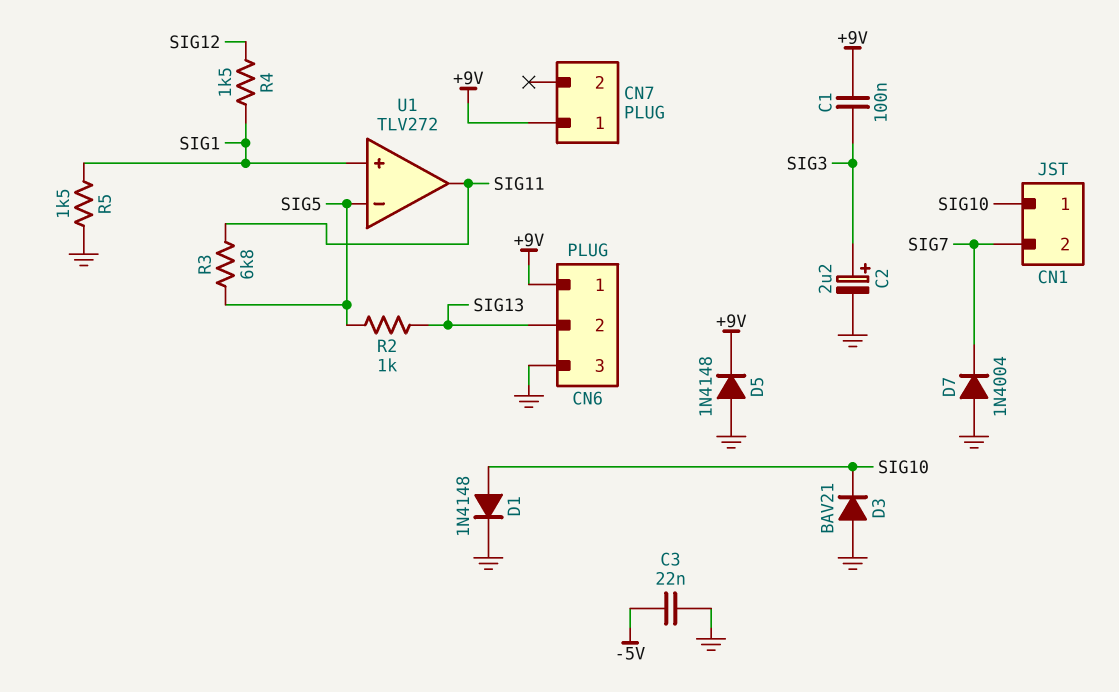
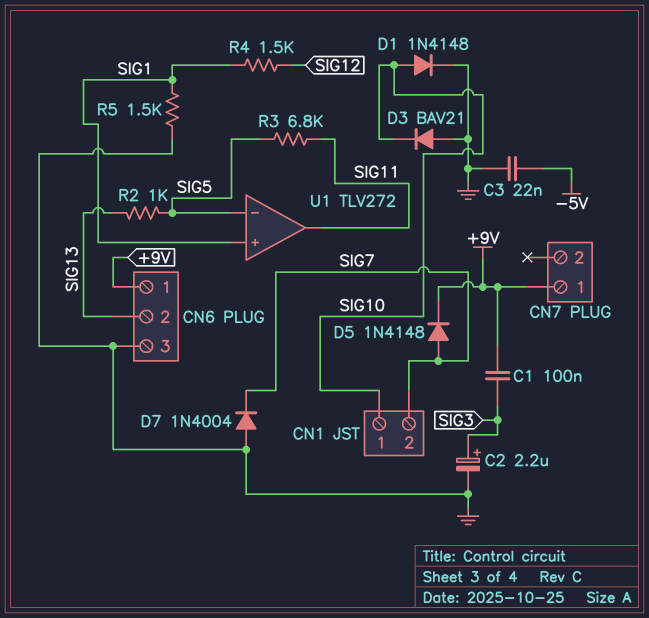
D5: diode 1N4148 (A GND, K +9V) -> diode 1N4148 (A SIG7, K +9V)

